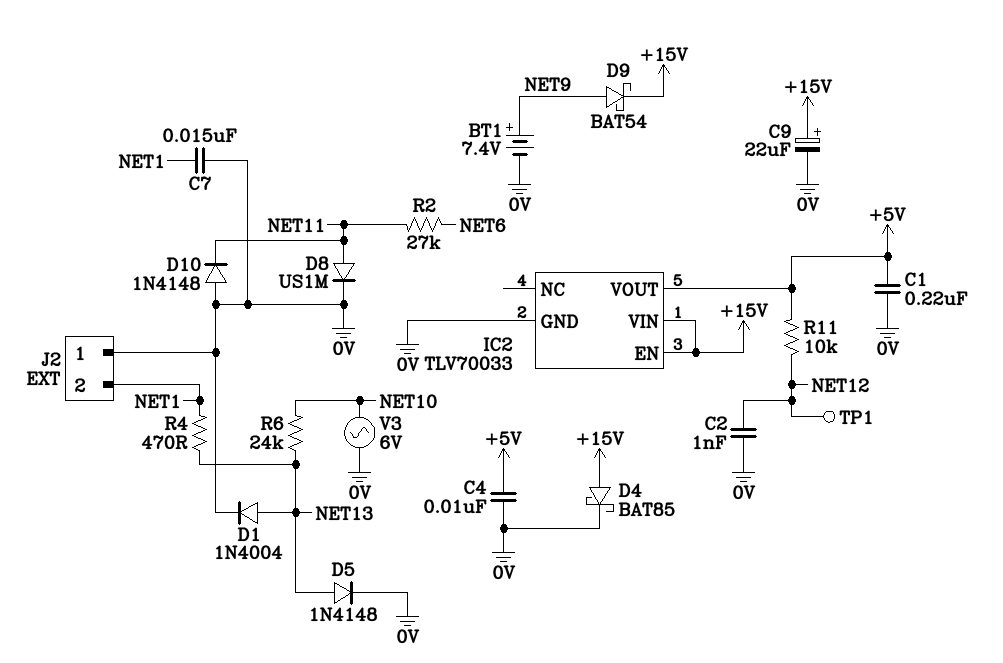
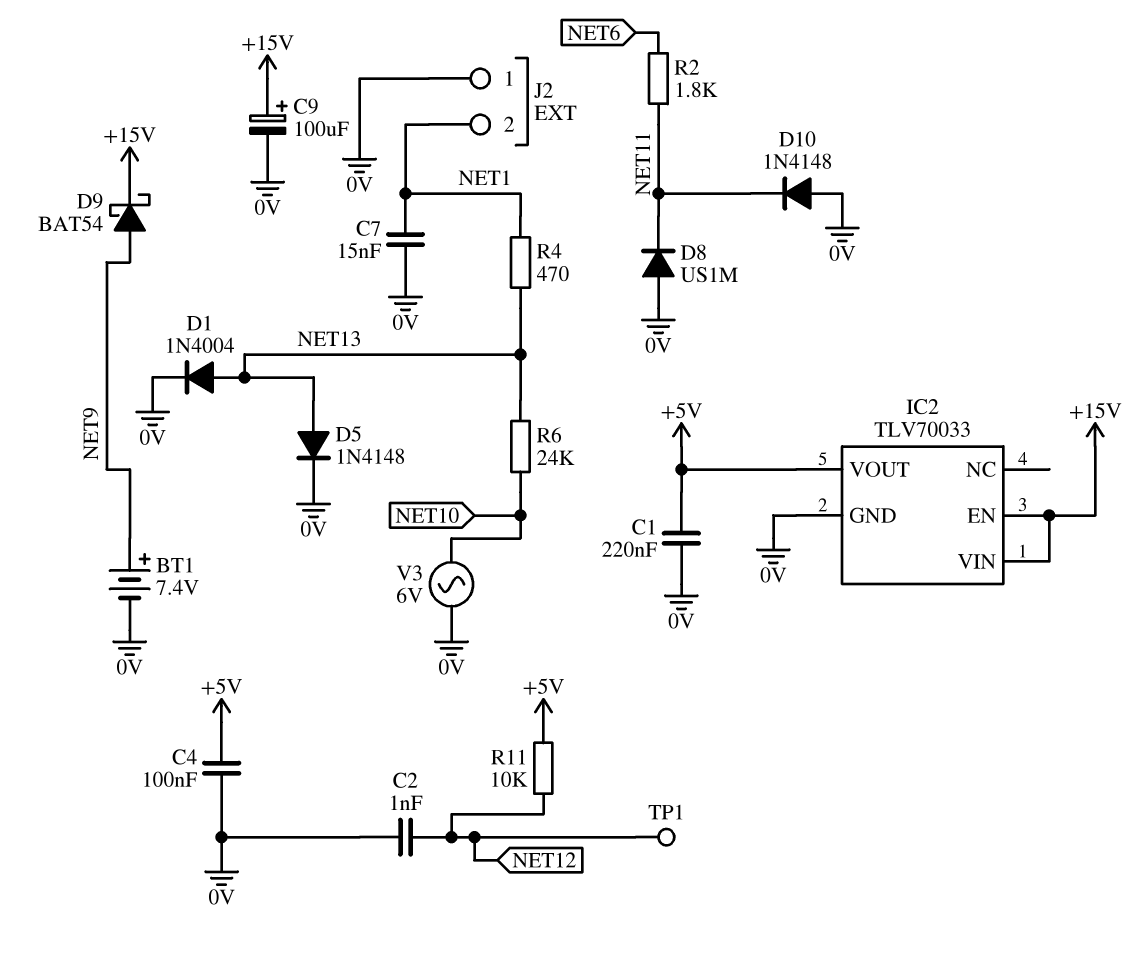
C4: 10nF (+5V, 0V) -> 100nF (+5V, 0V)
C9: 22uF (plus +15V, minus 0V) -> 100uF (plus +15V, minus 0V)
D4: schottky BAT85 (A +15V, K 0V) -> none
D8: diode US1M (A NET11, K 0V) -> diode US1M (A 0V, K NET11)
R2: 27k (NET6, NET11) -> 1.8k (NET6, NET11)

